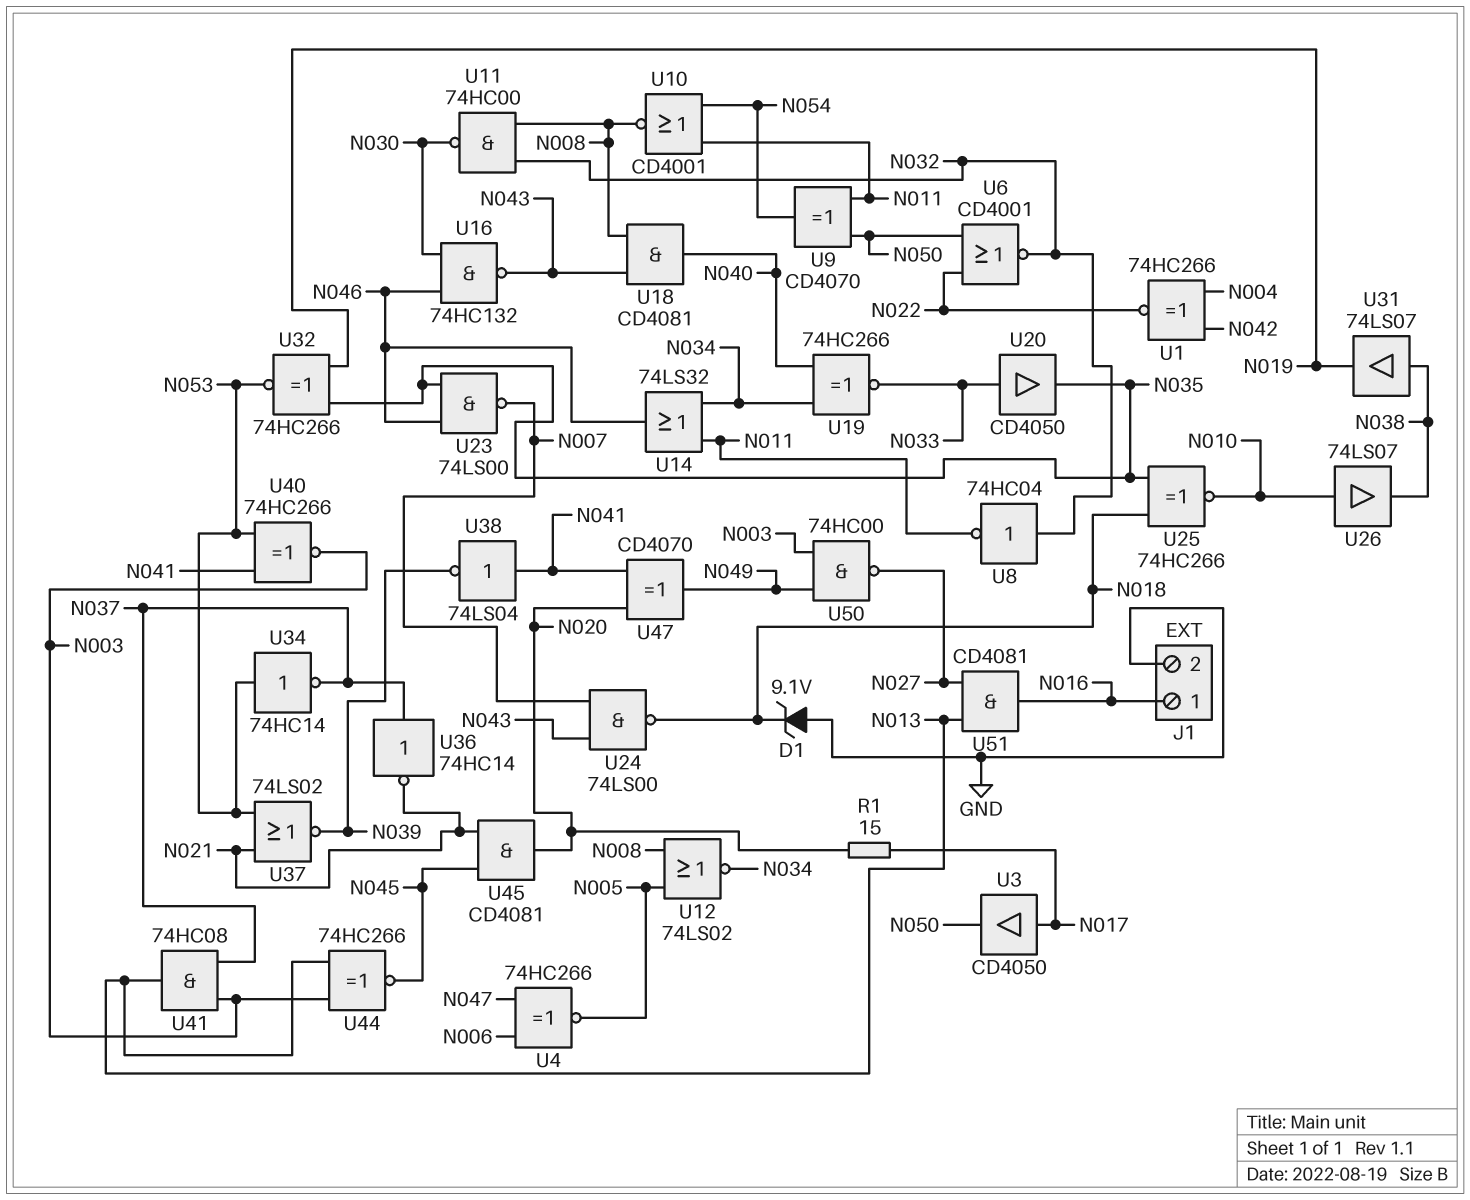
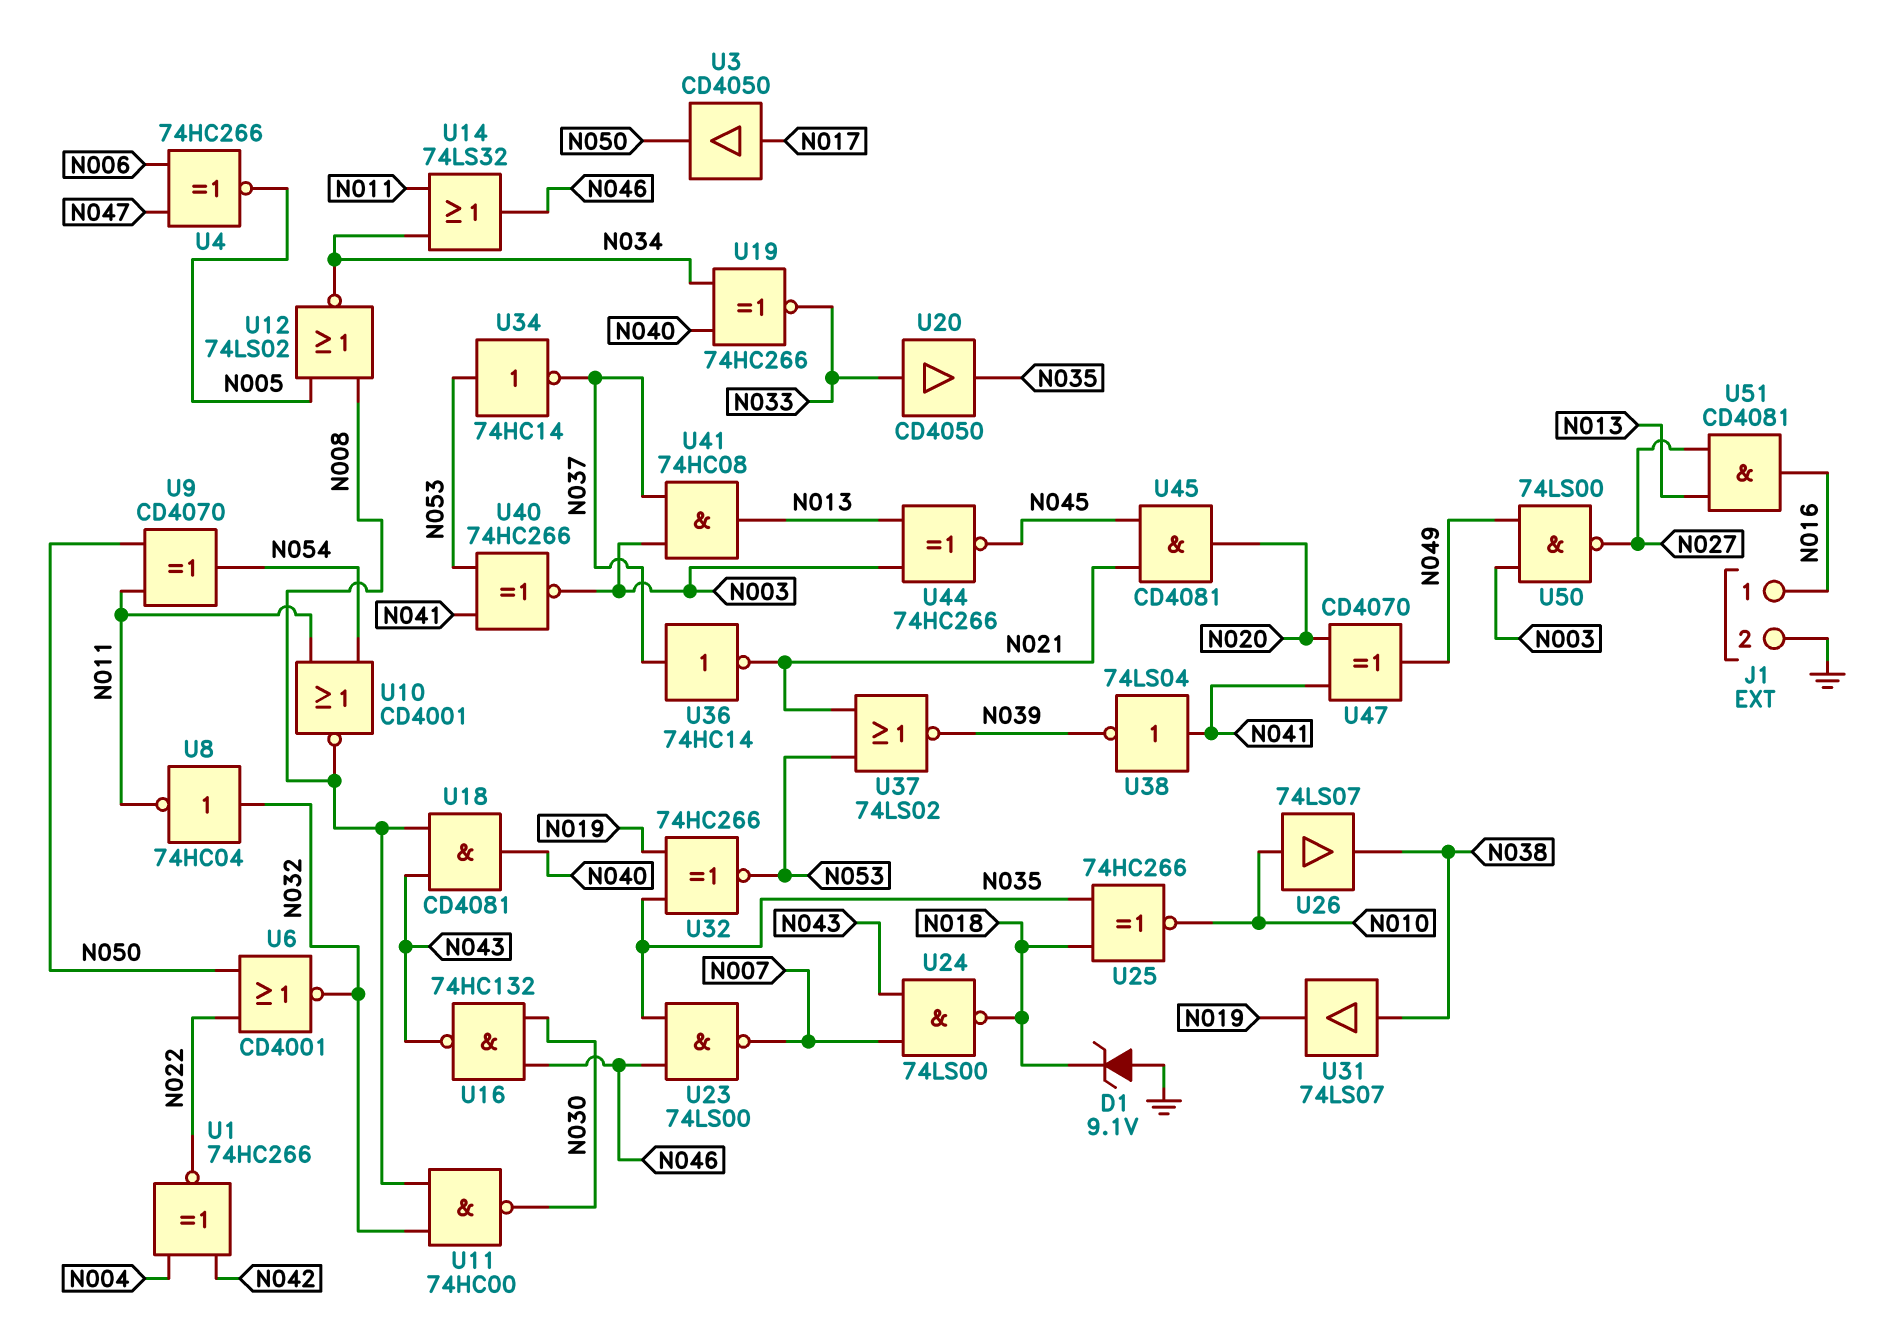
R1: 15 (N017, N020) -> none
U50: NAND 74HC00 (in N003, in N049, out N027) -> NAND 74LS00 (in N003, in N049, out N027)

